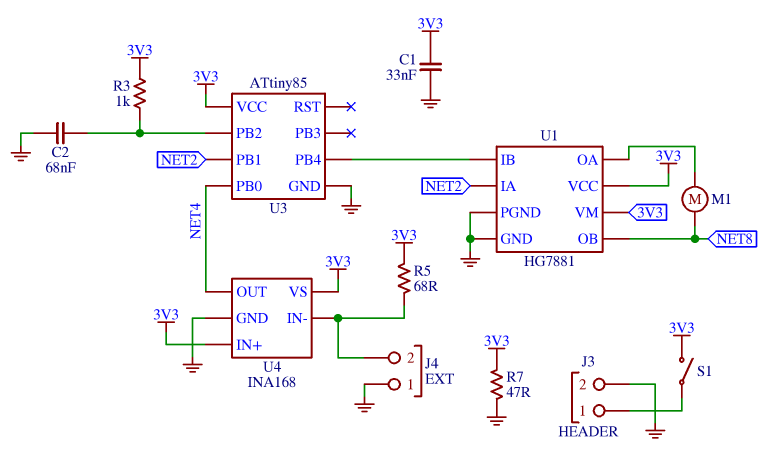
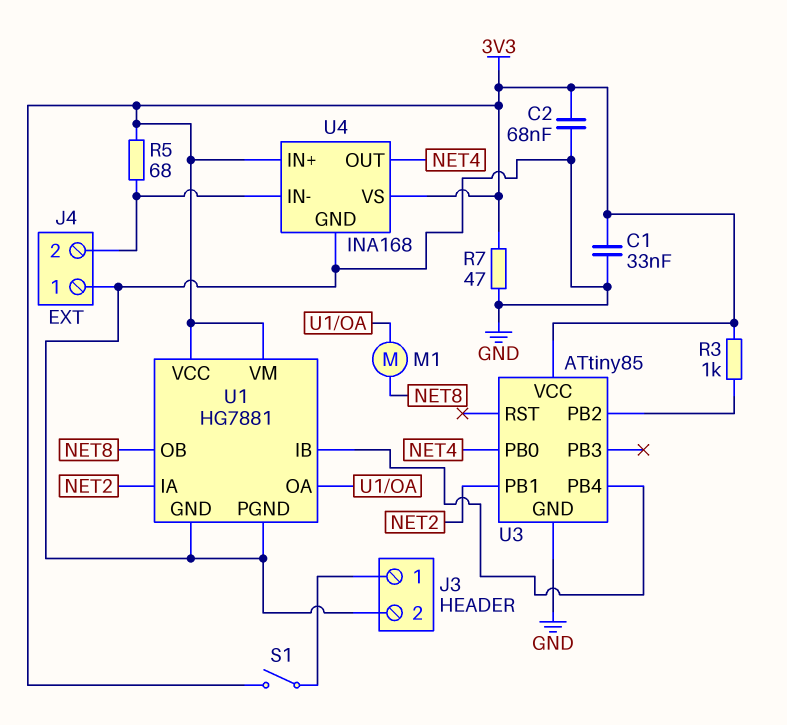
C2: 68nF (GND, U3/PB2) -> 68nF (3V3, GND)

